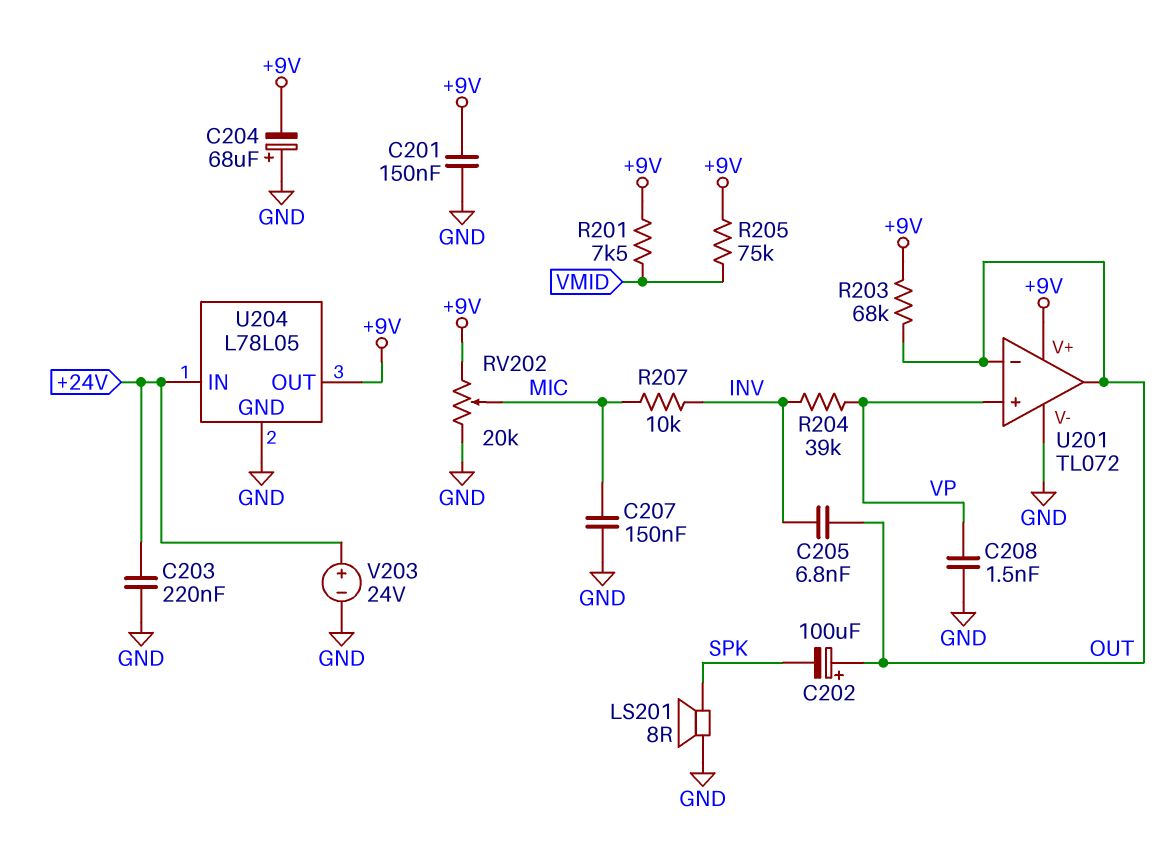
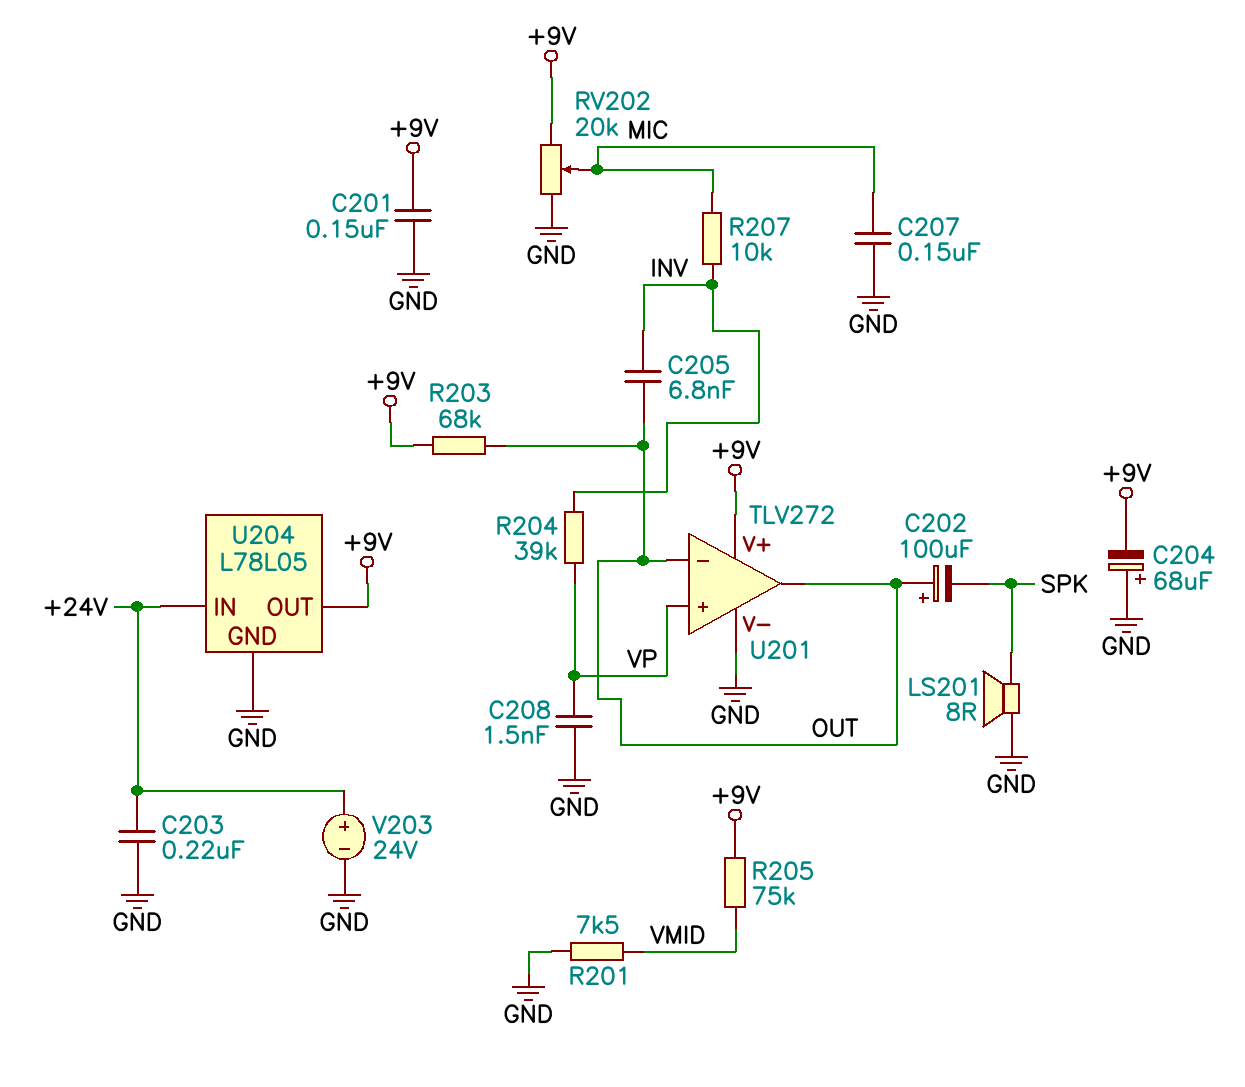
R201: 7.5k (+9V, VMID) -> 7.5k (GND, VMID)
U201: TL072 -> TLV272

